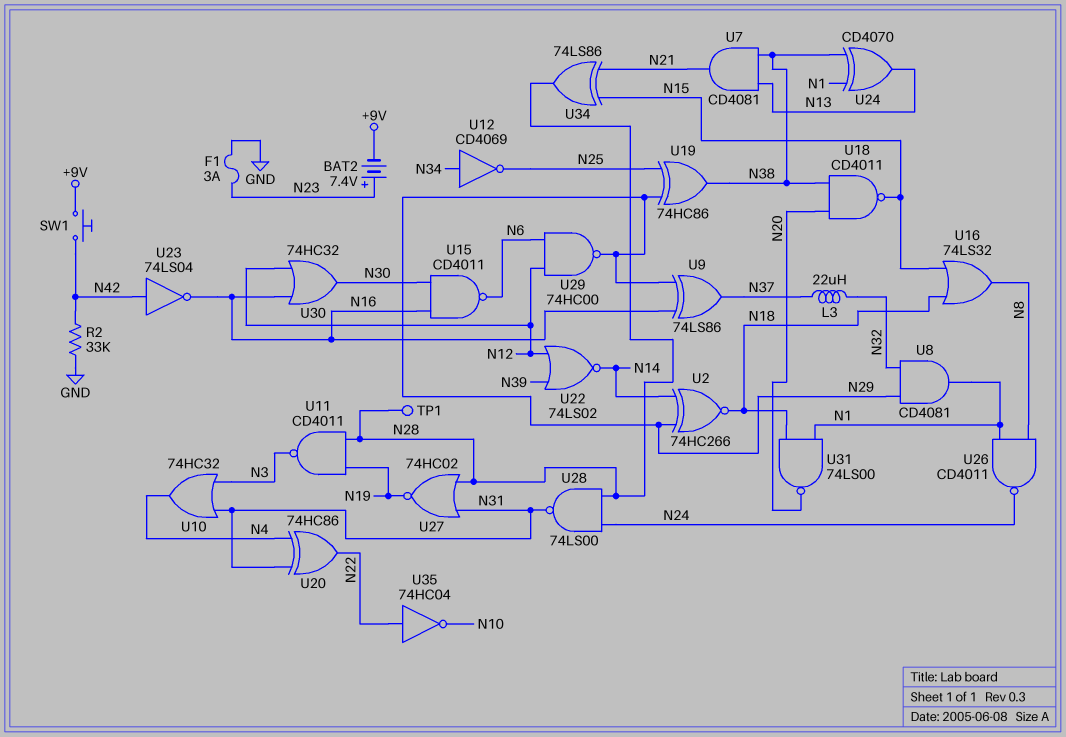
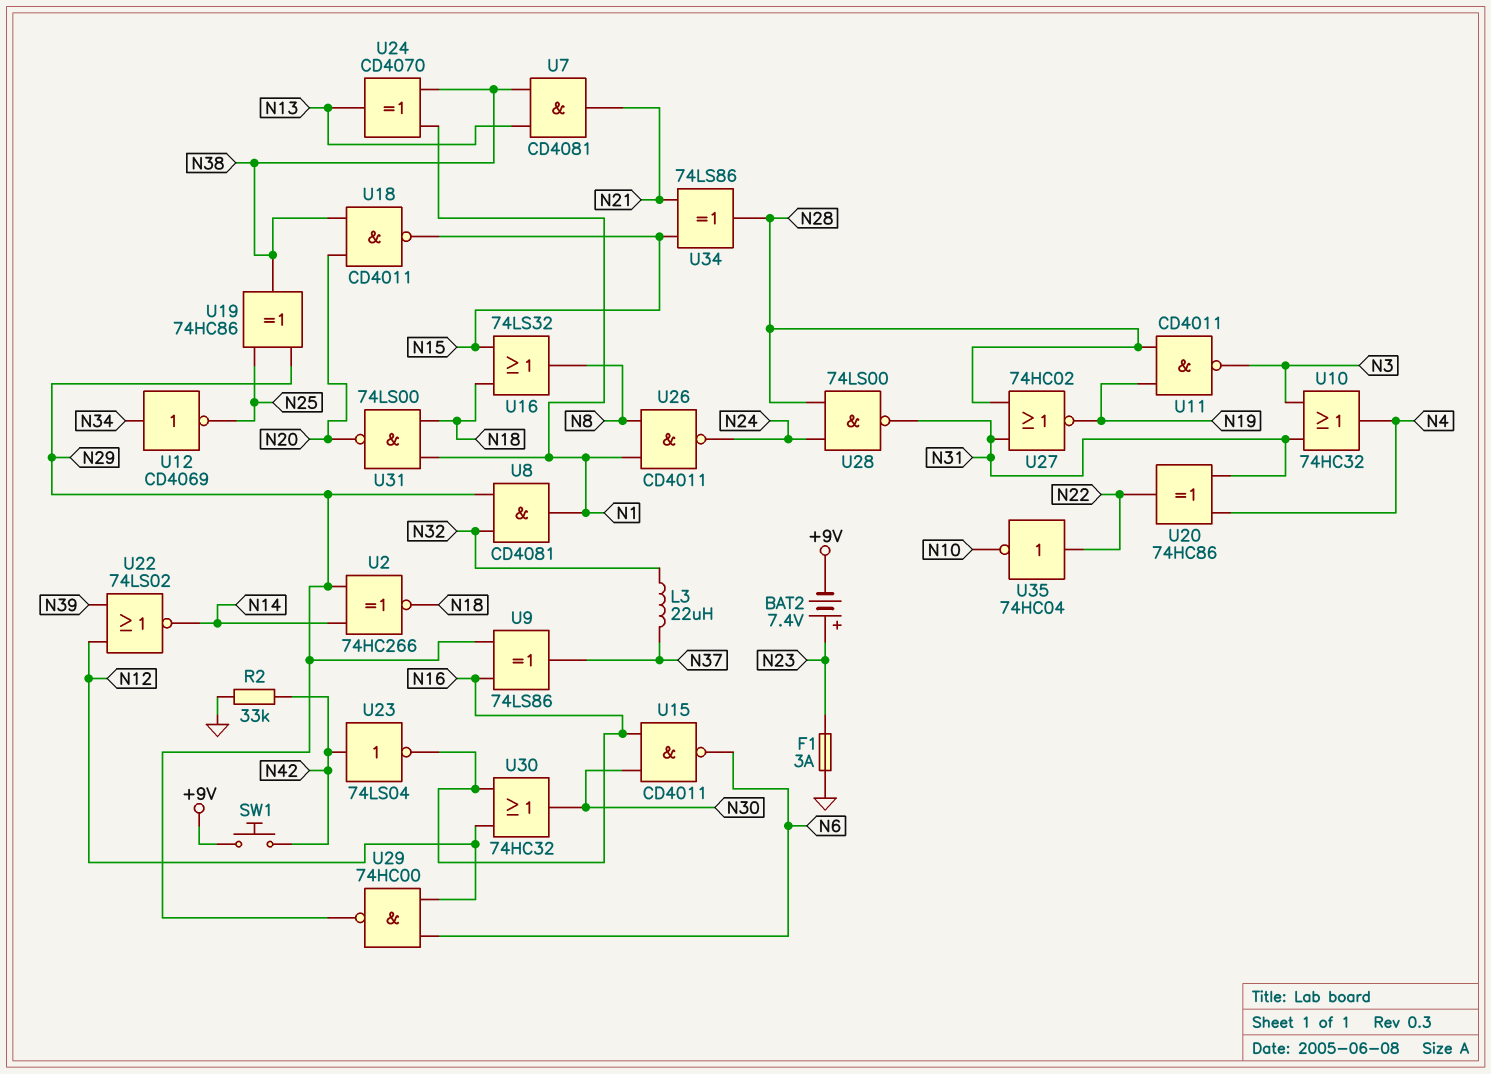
TP1: test point (N28) -> none

